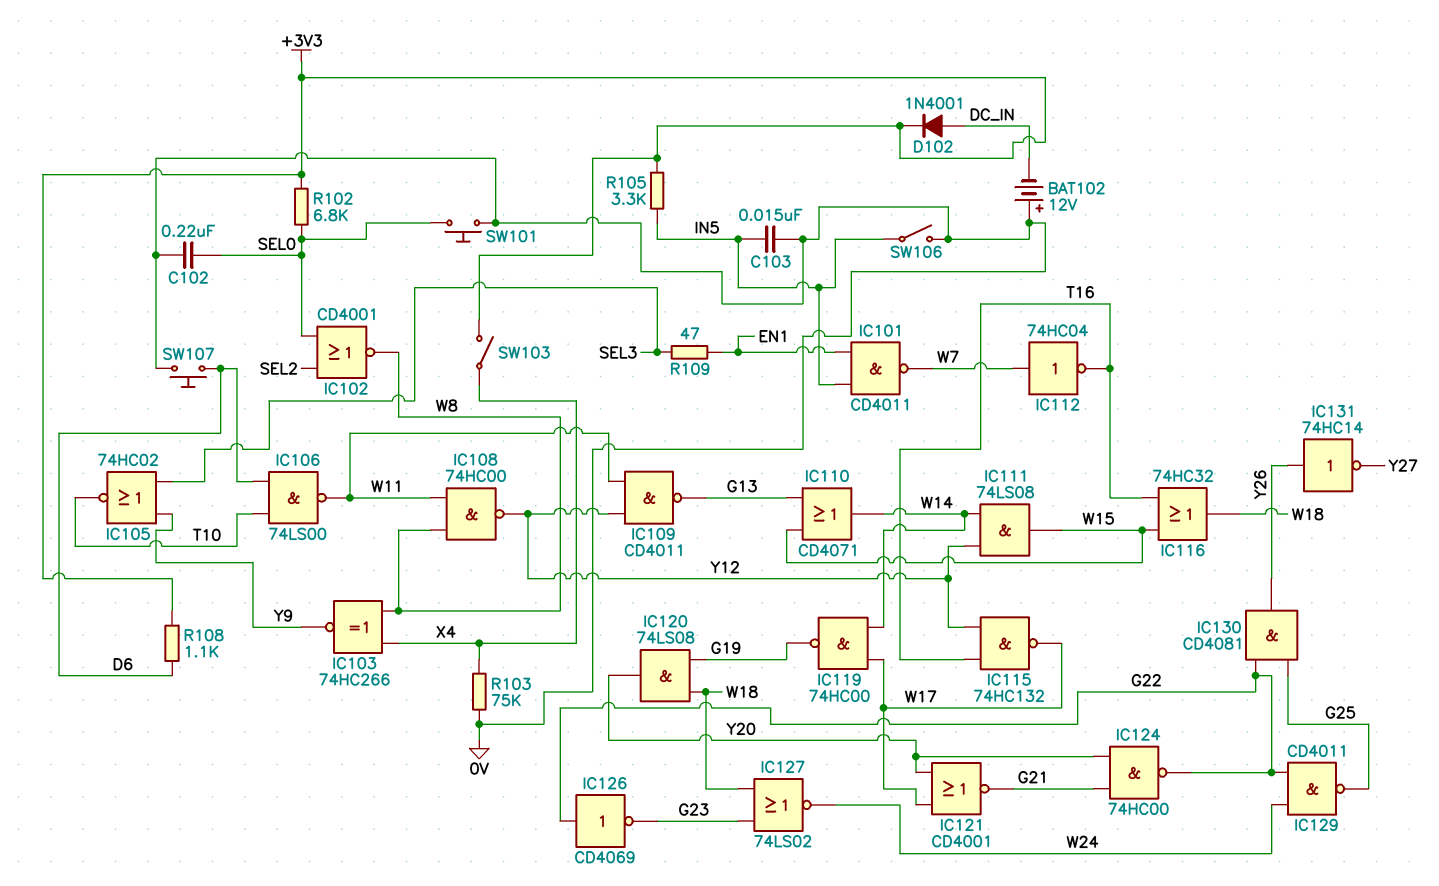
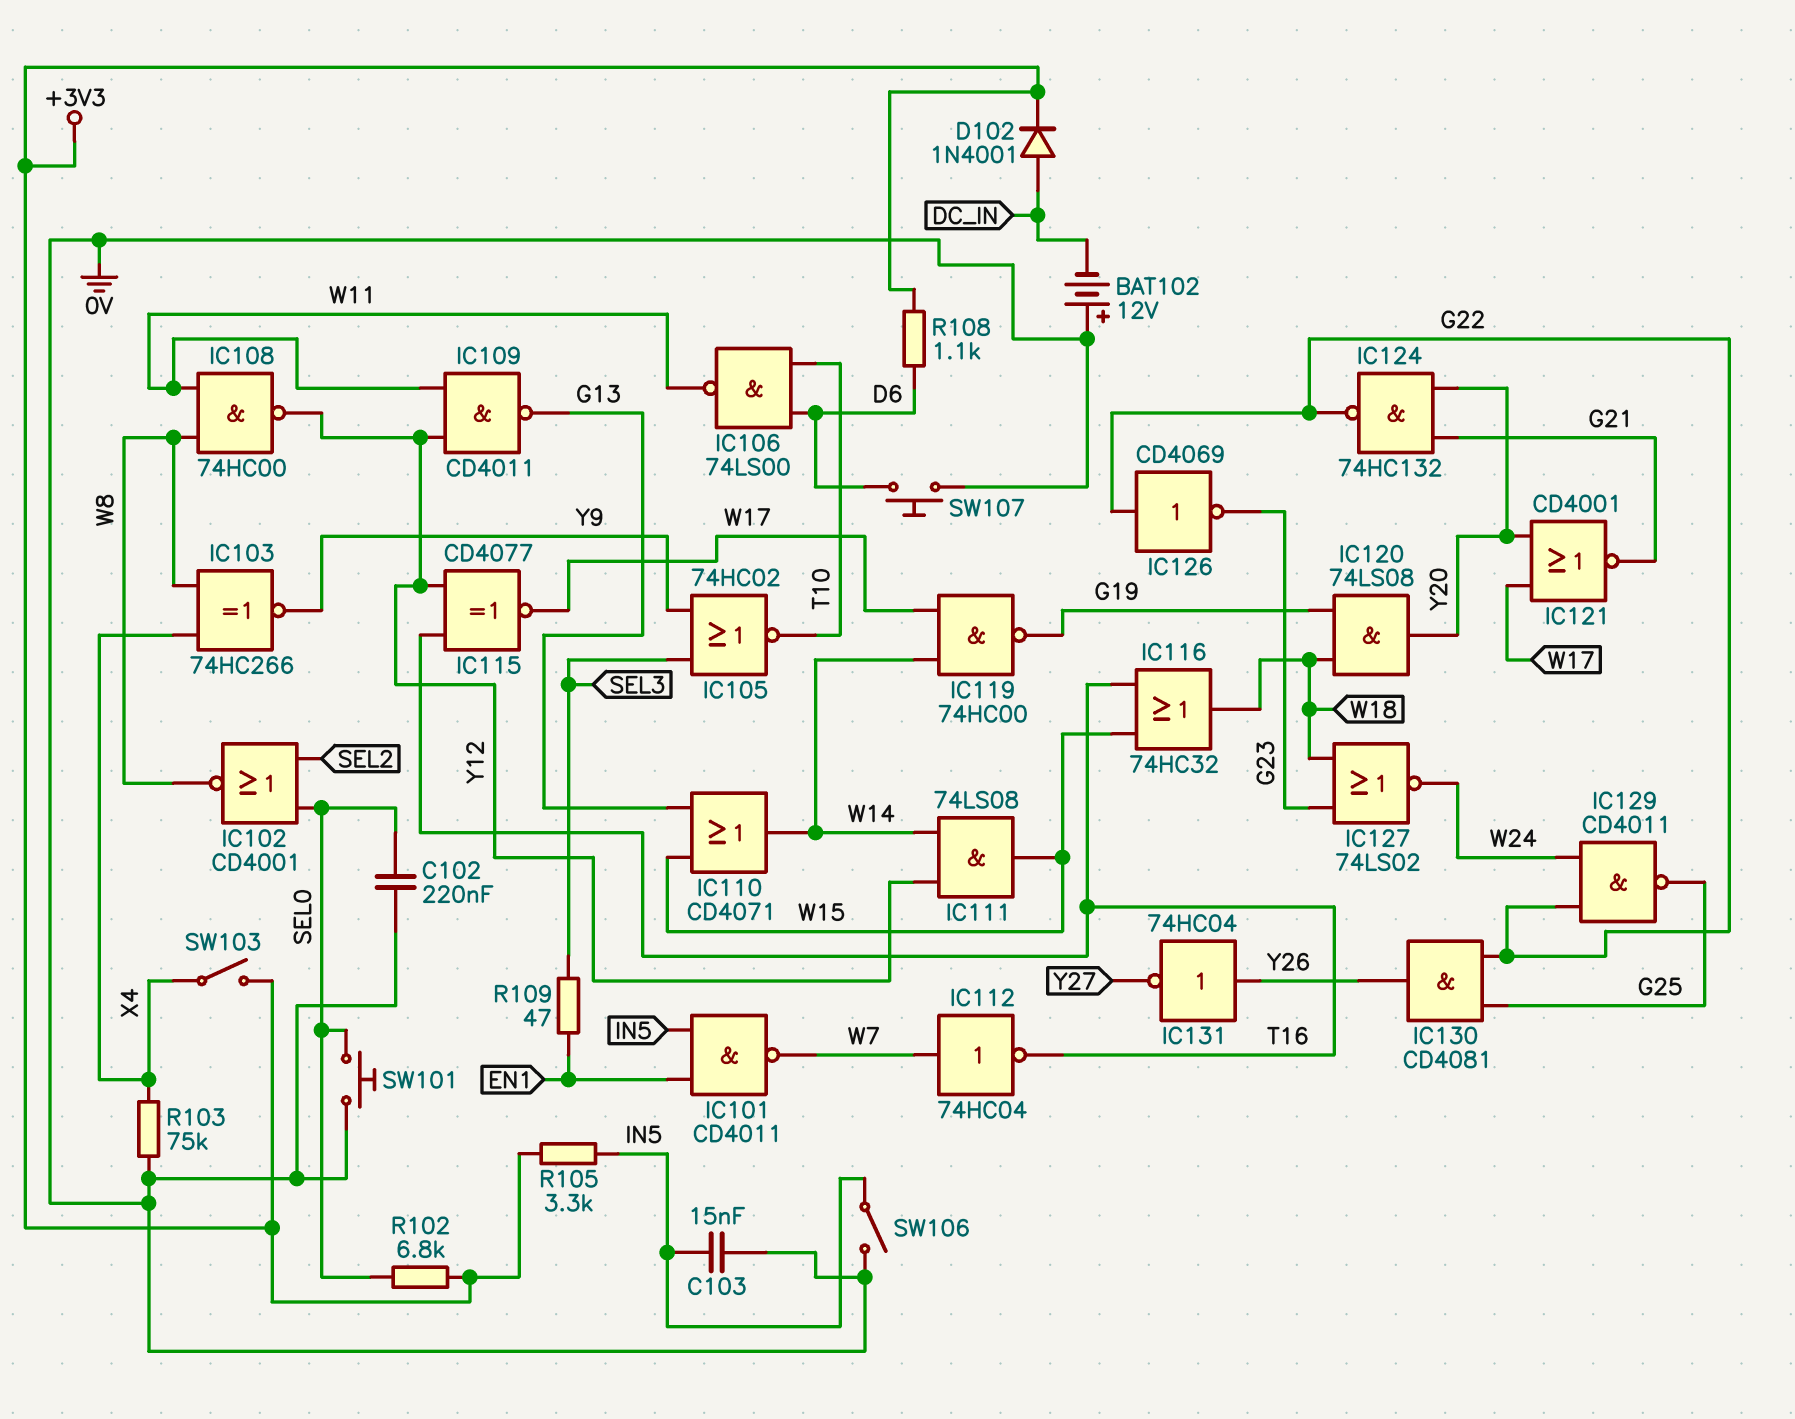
IC115: NAND 74HC132 (in T16, in Y12, out W17) -> XNOR CD4077 (in T16, in Y12, out W17)
IC124: NAND 74HC00 (in G21, in Y20, out G22) -> NAND 74HC132 (in G21, in Y20, out G22)
IC131: NOT 74HC14 (in Y26, out Y27) -> NOT 74HC04 (in Y26, out Y27)

